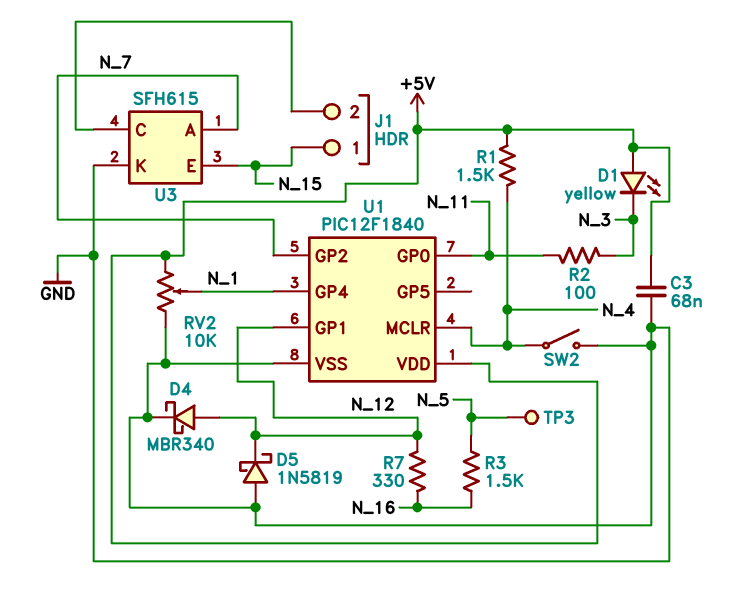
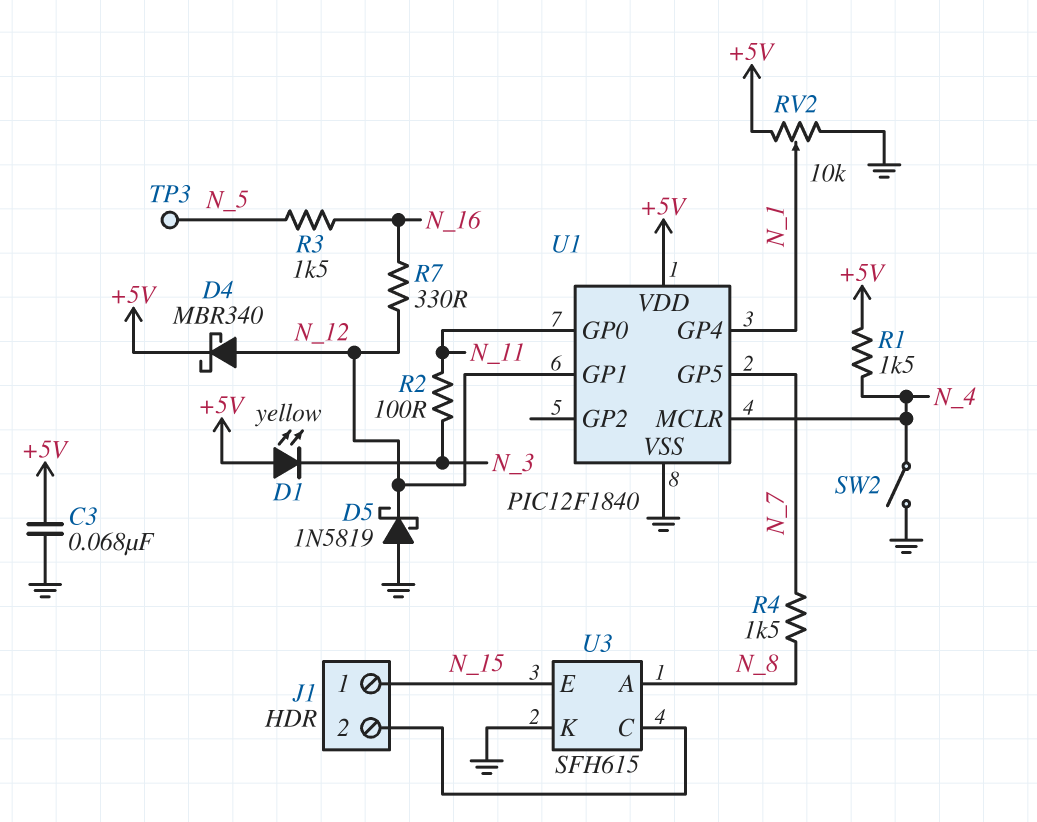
D4: schottky MBR340 (A N_12, K GND) -> schottky MBR340 (A N_12, K +5V)
R4: none -> 1.5k (N_7, N_8)
U1 pin GP2: N_7 -> none
U1 pin GP5: none -> N_7
U3 pin A: N_7 -> N_8

